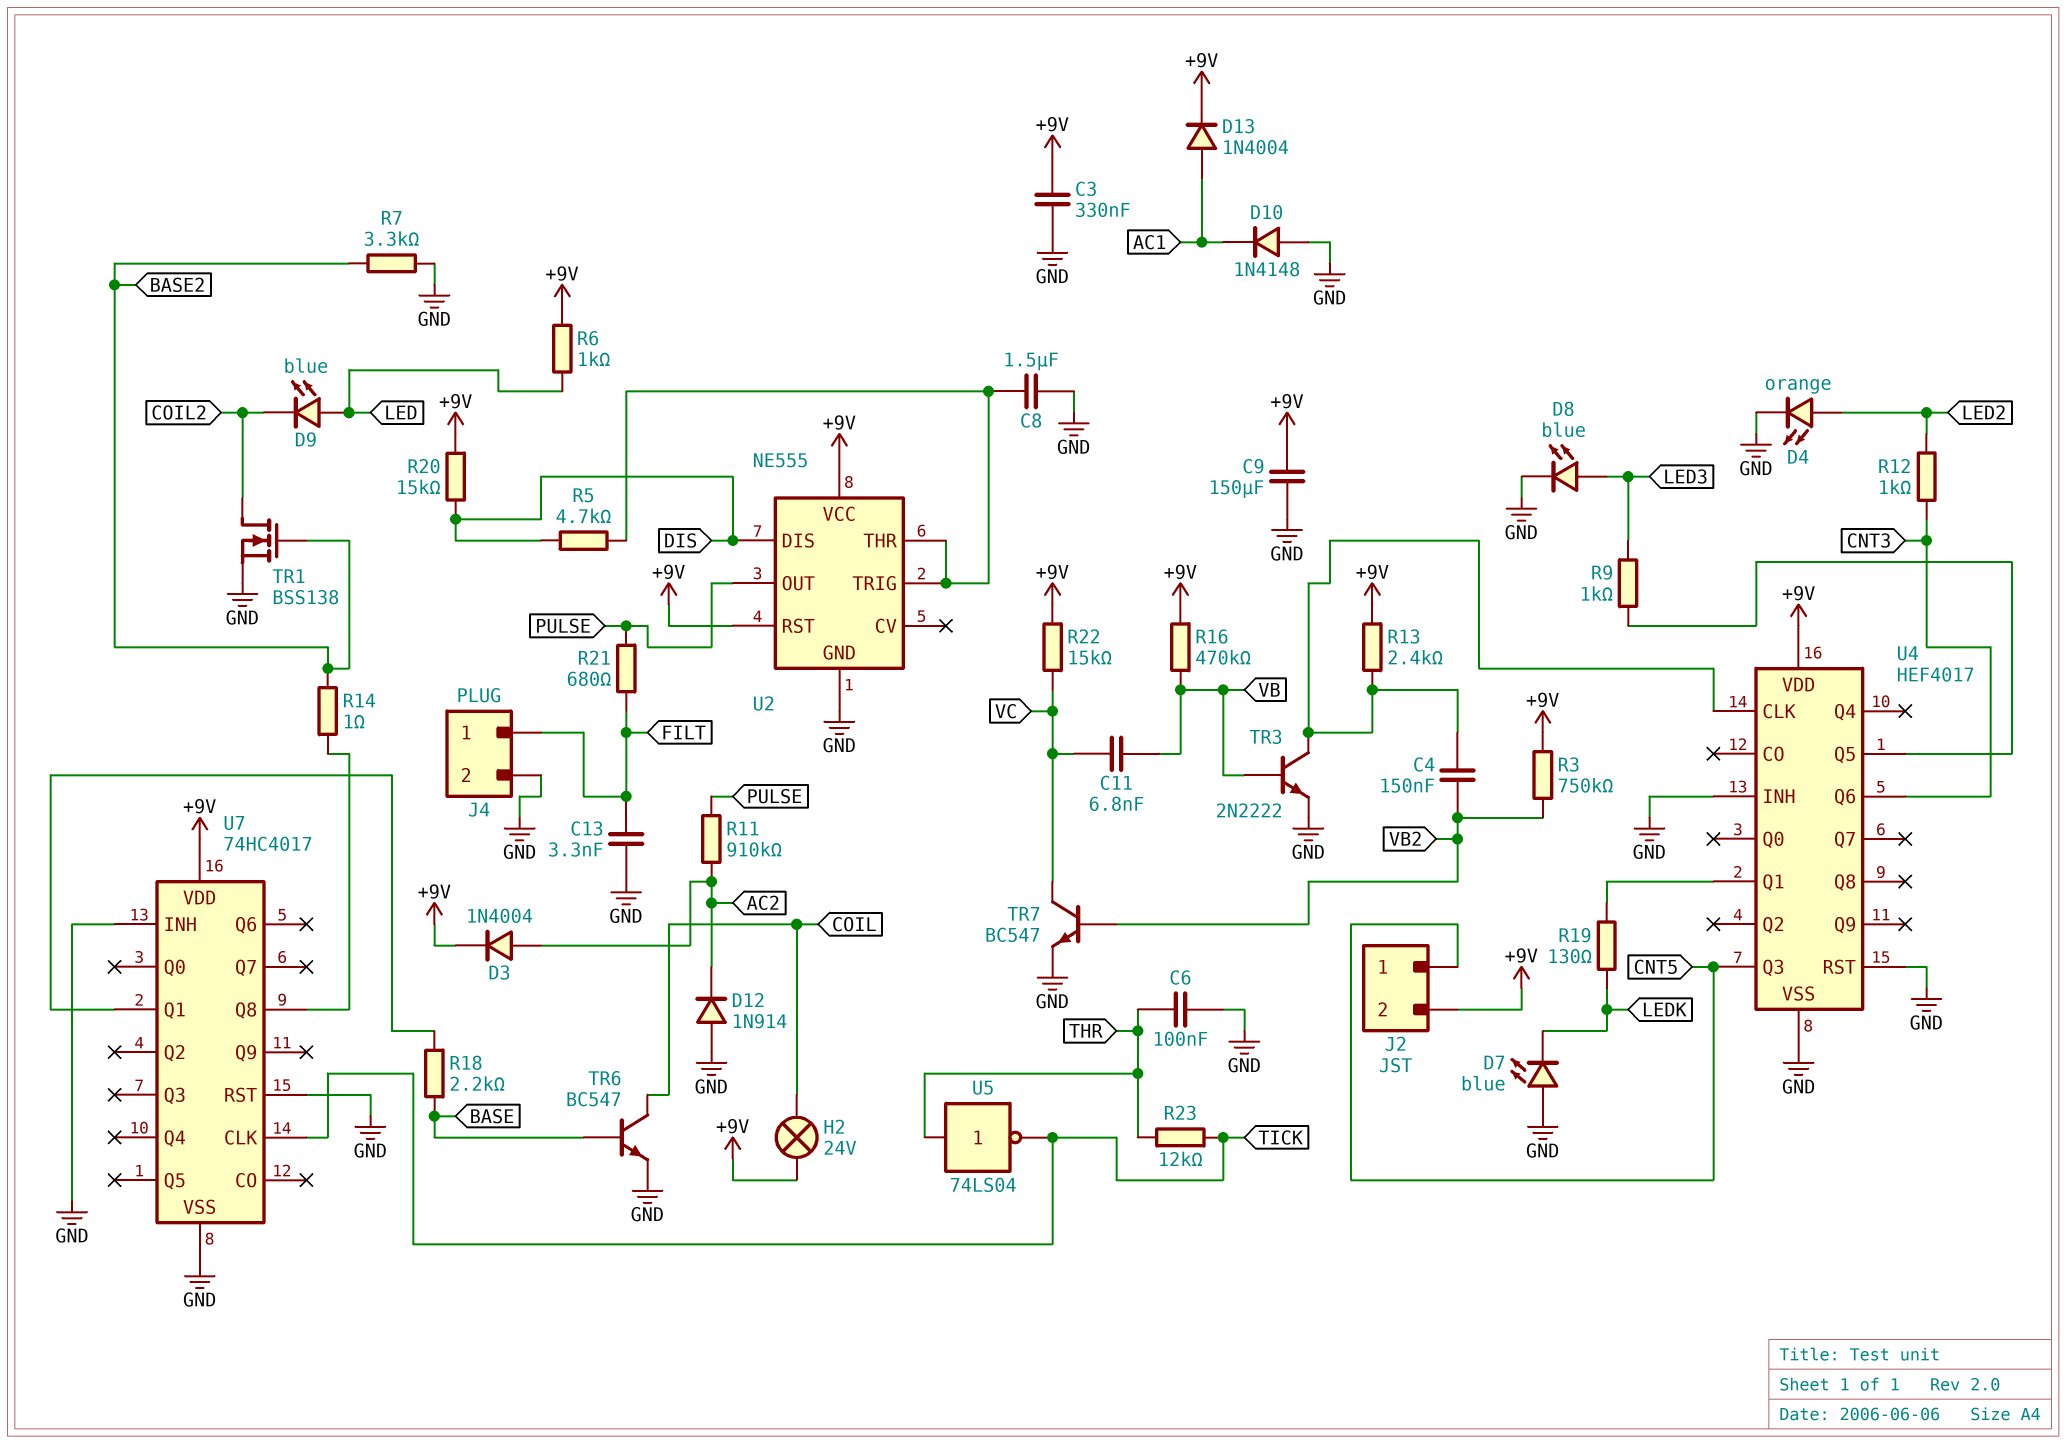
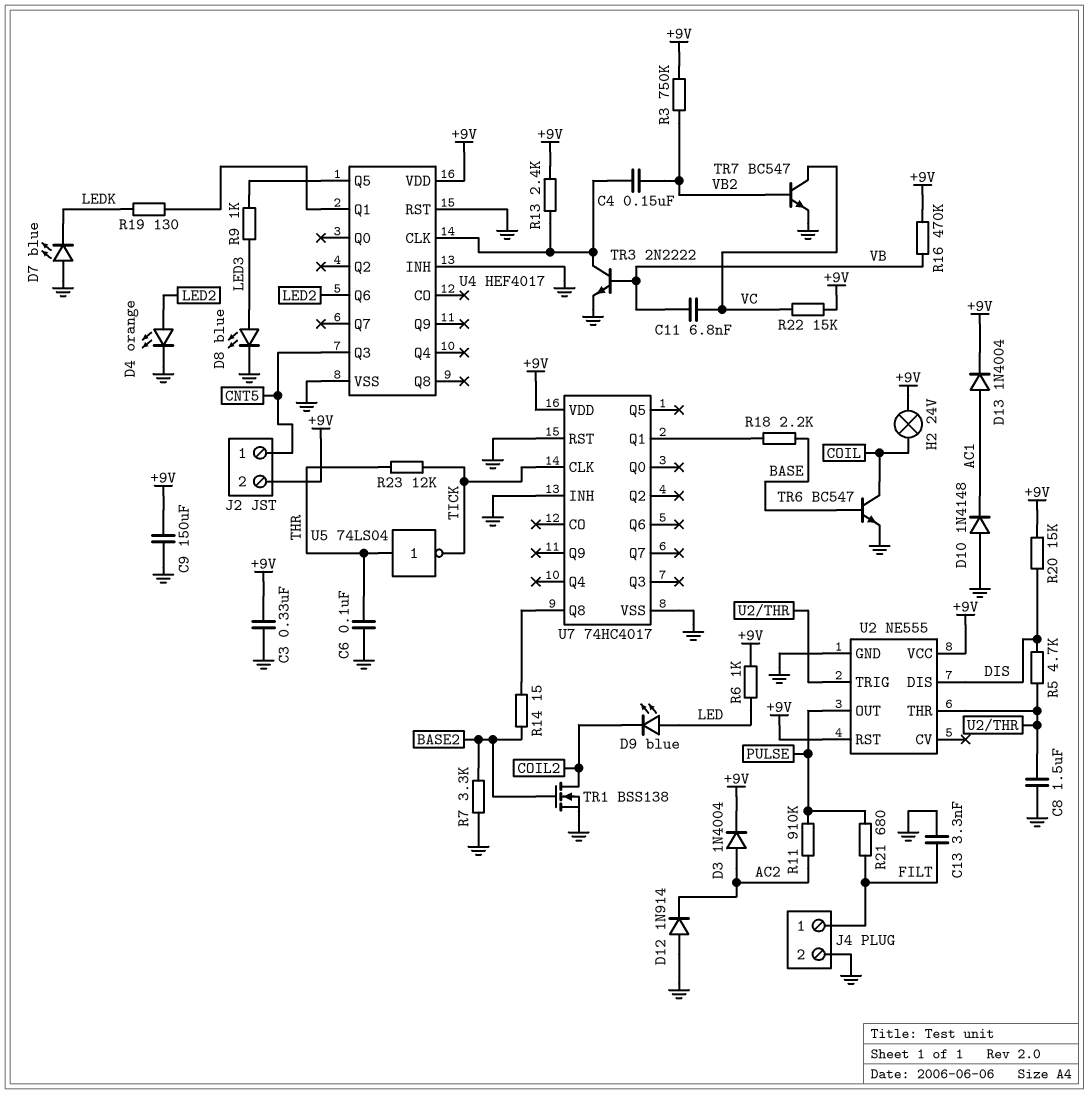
R12: 1k (CNT3, LED2) -> none
R14: 1 (BASE2, U7/Q8) -> 15 (BASE2, U7/Q8)
U4 pin Q6: CNT3 -> LED2

